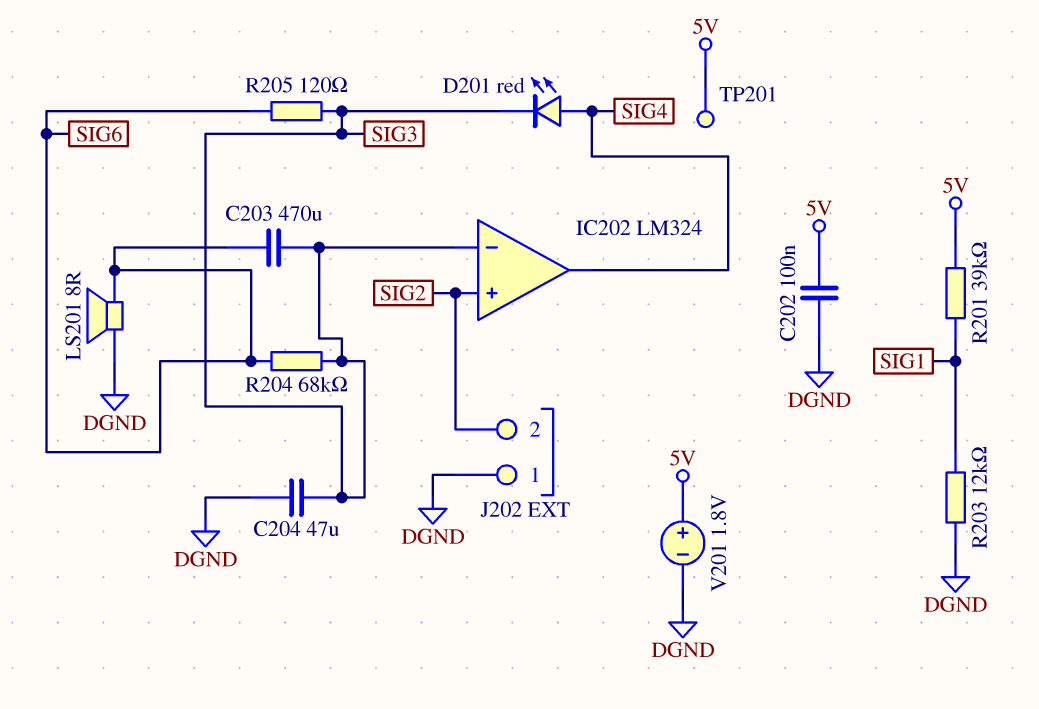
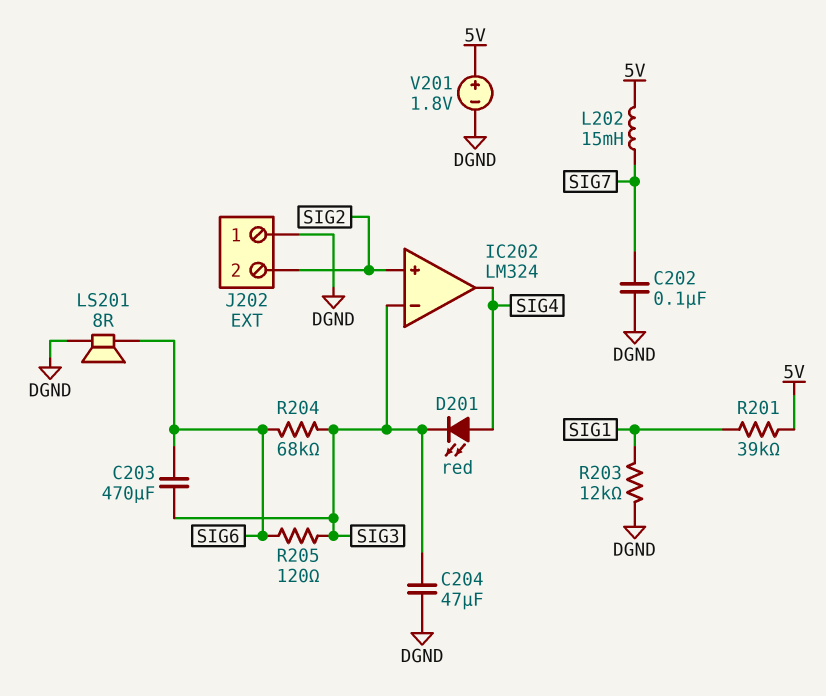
C202: 100nF (5V, DGND) -> 100nF (DGND, SIG7)
L202: none -> 15mH (5V, SIG7)
TP201: test point (5V) -> none

